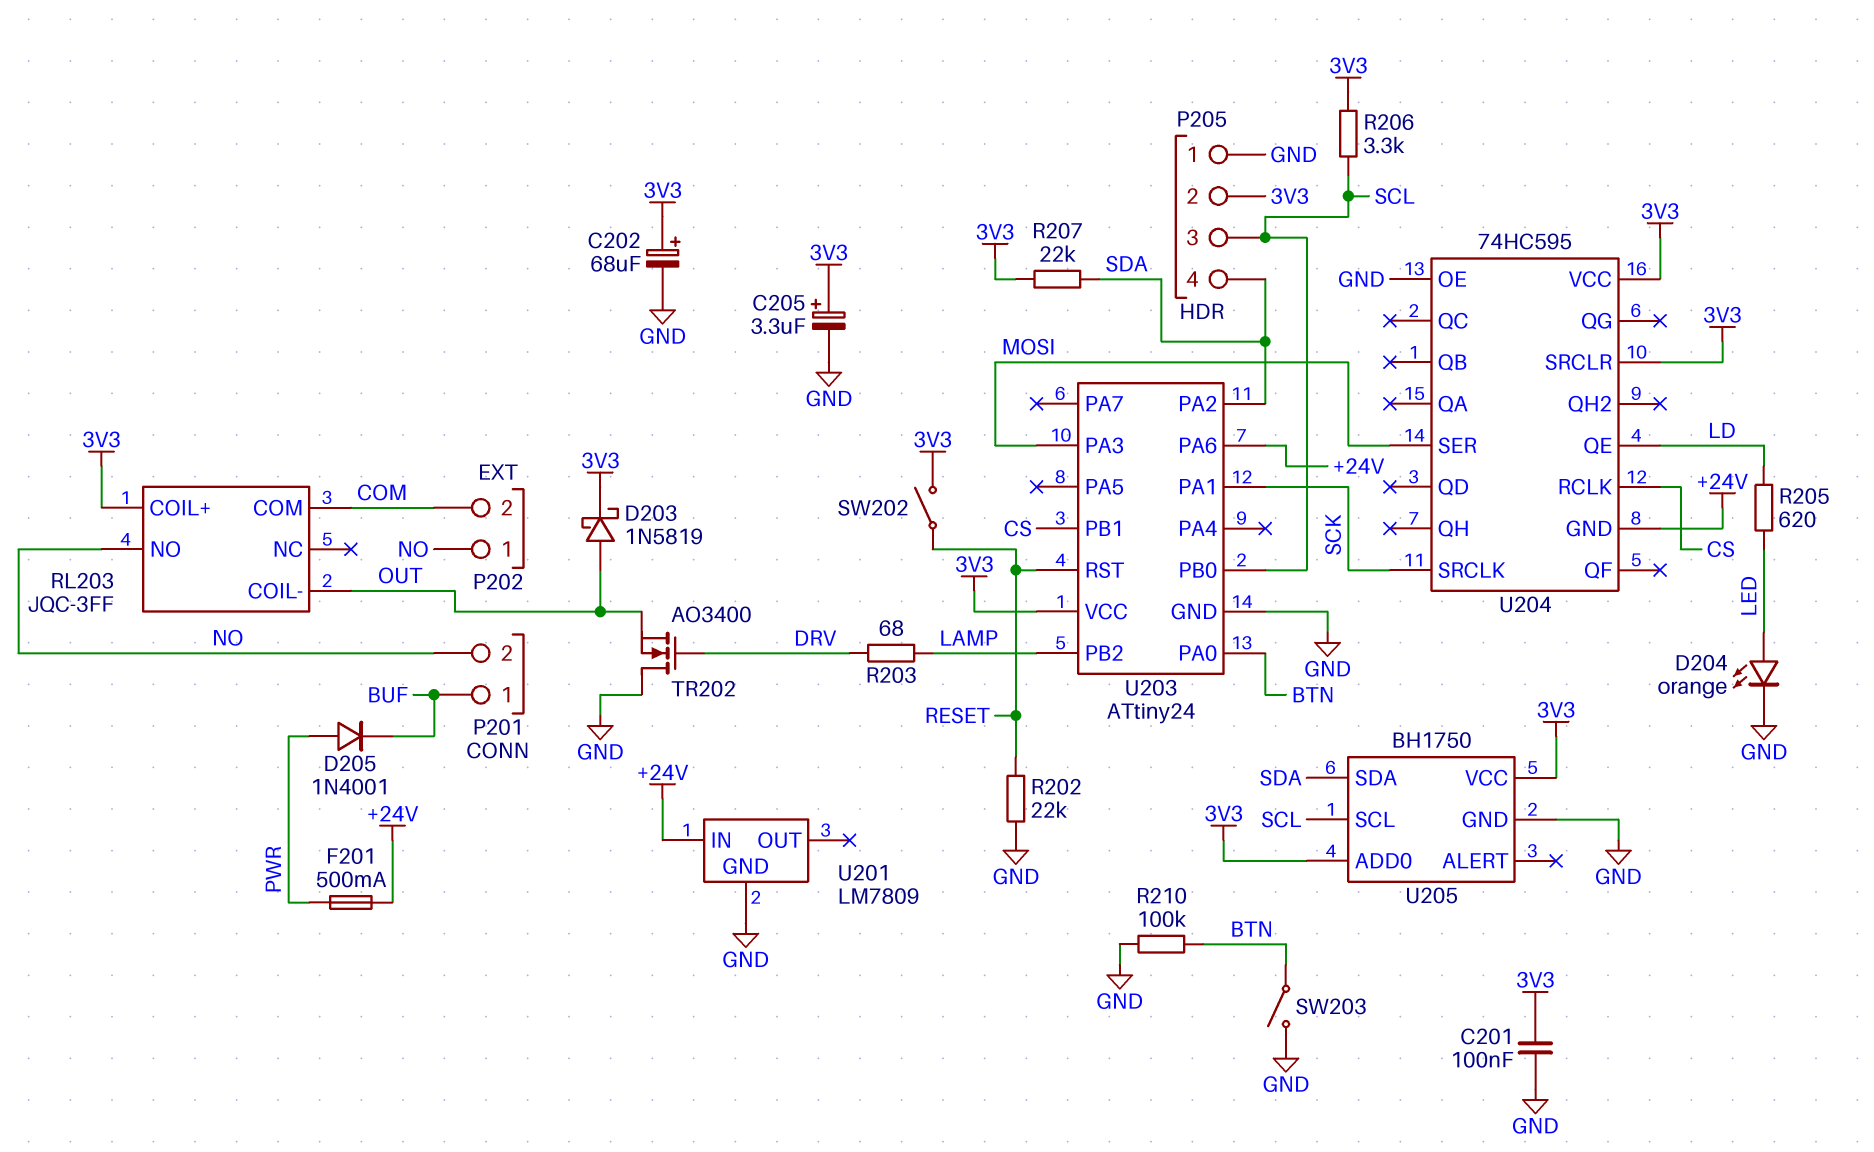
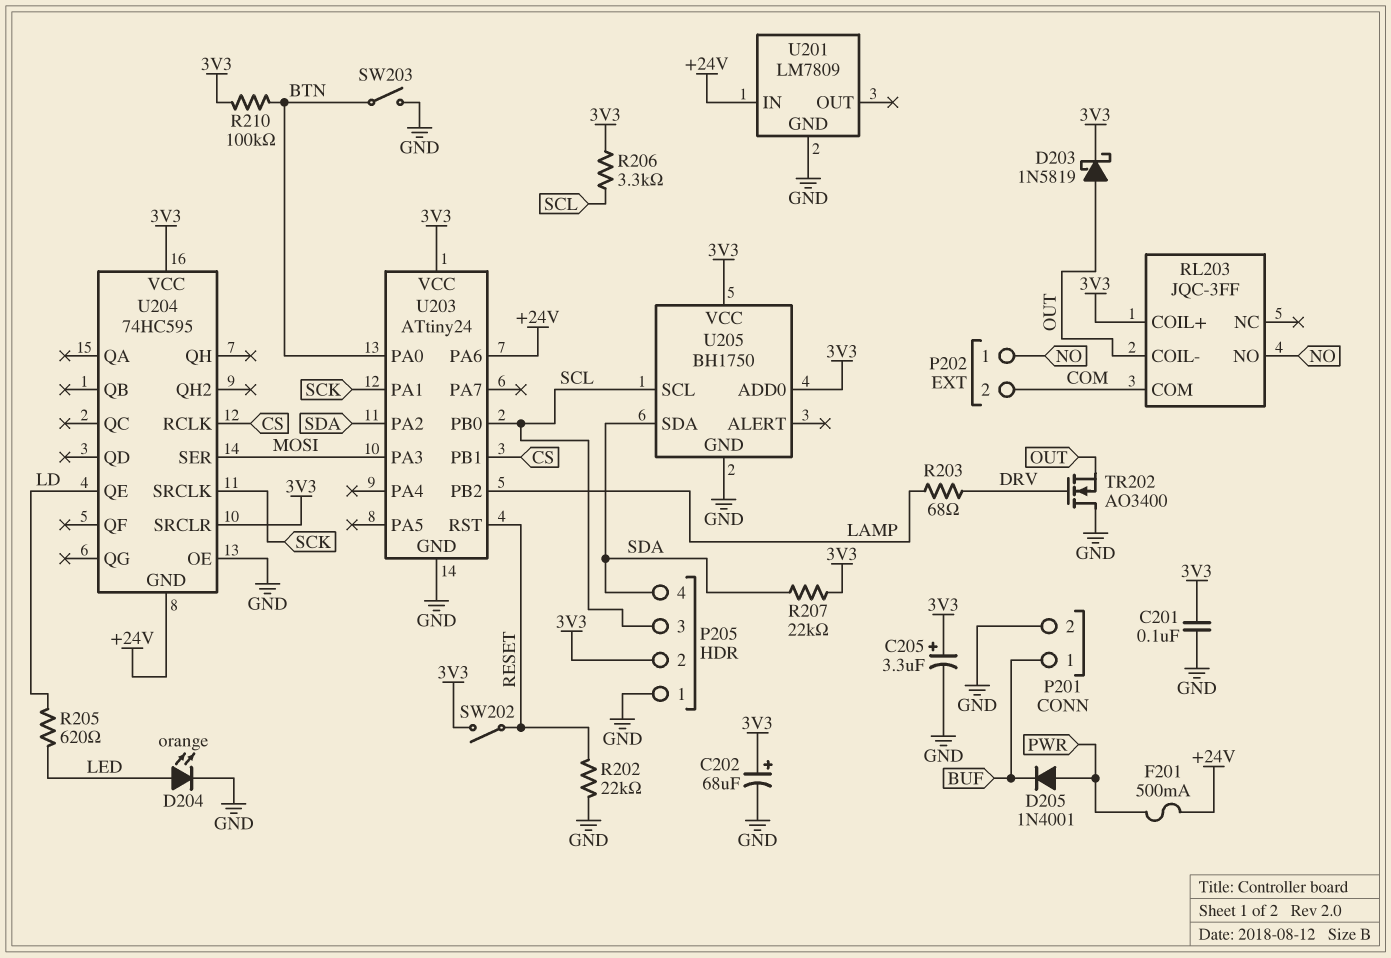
P201 pin 2: NO -> GND
R210: 100k (BTN, GND) -> 100k (3V3, BTN)

